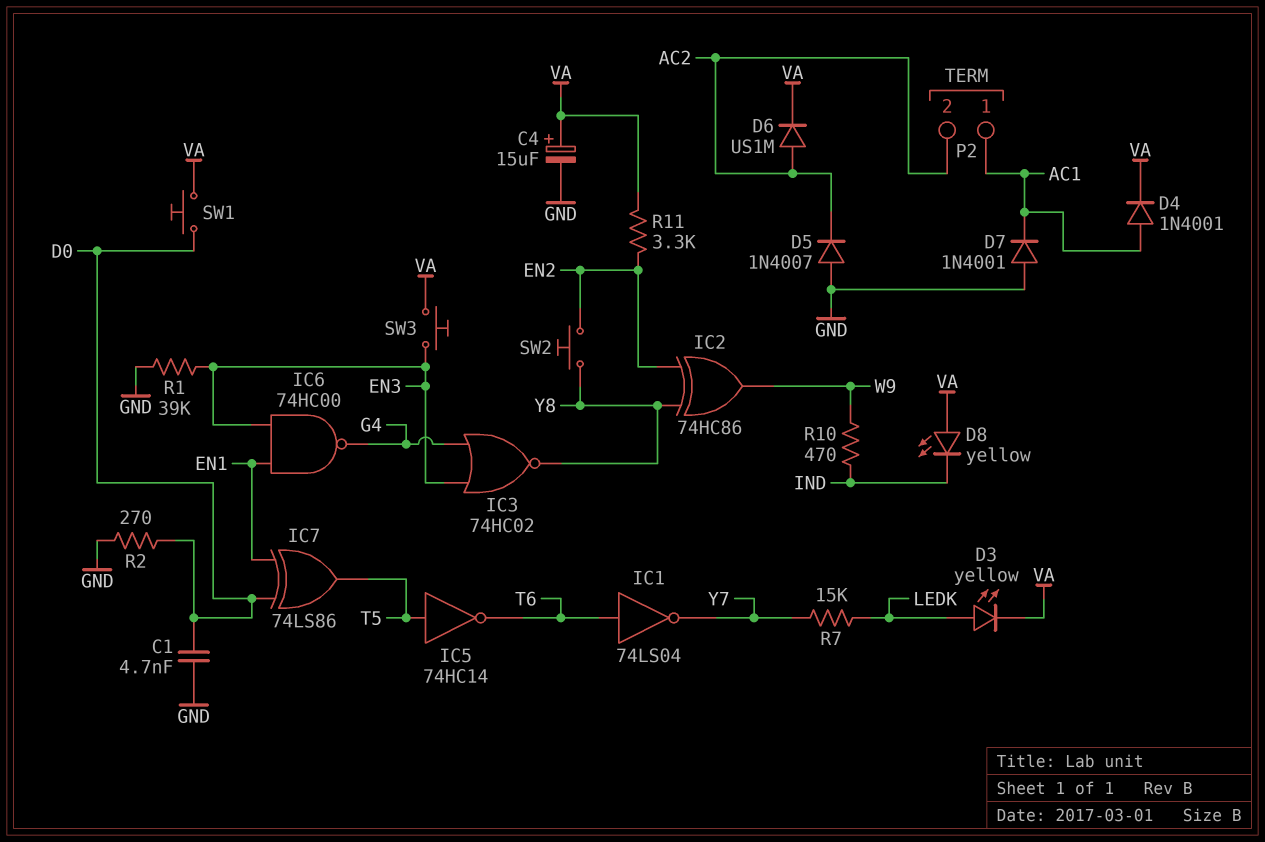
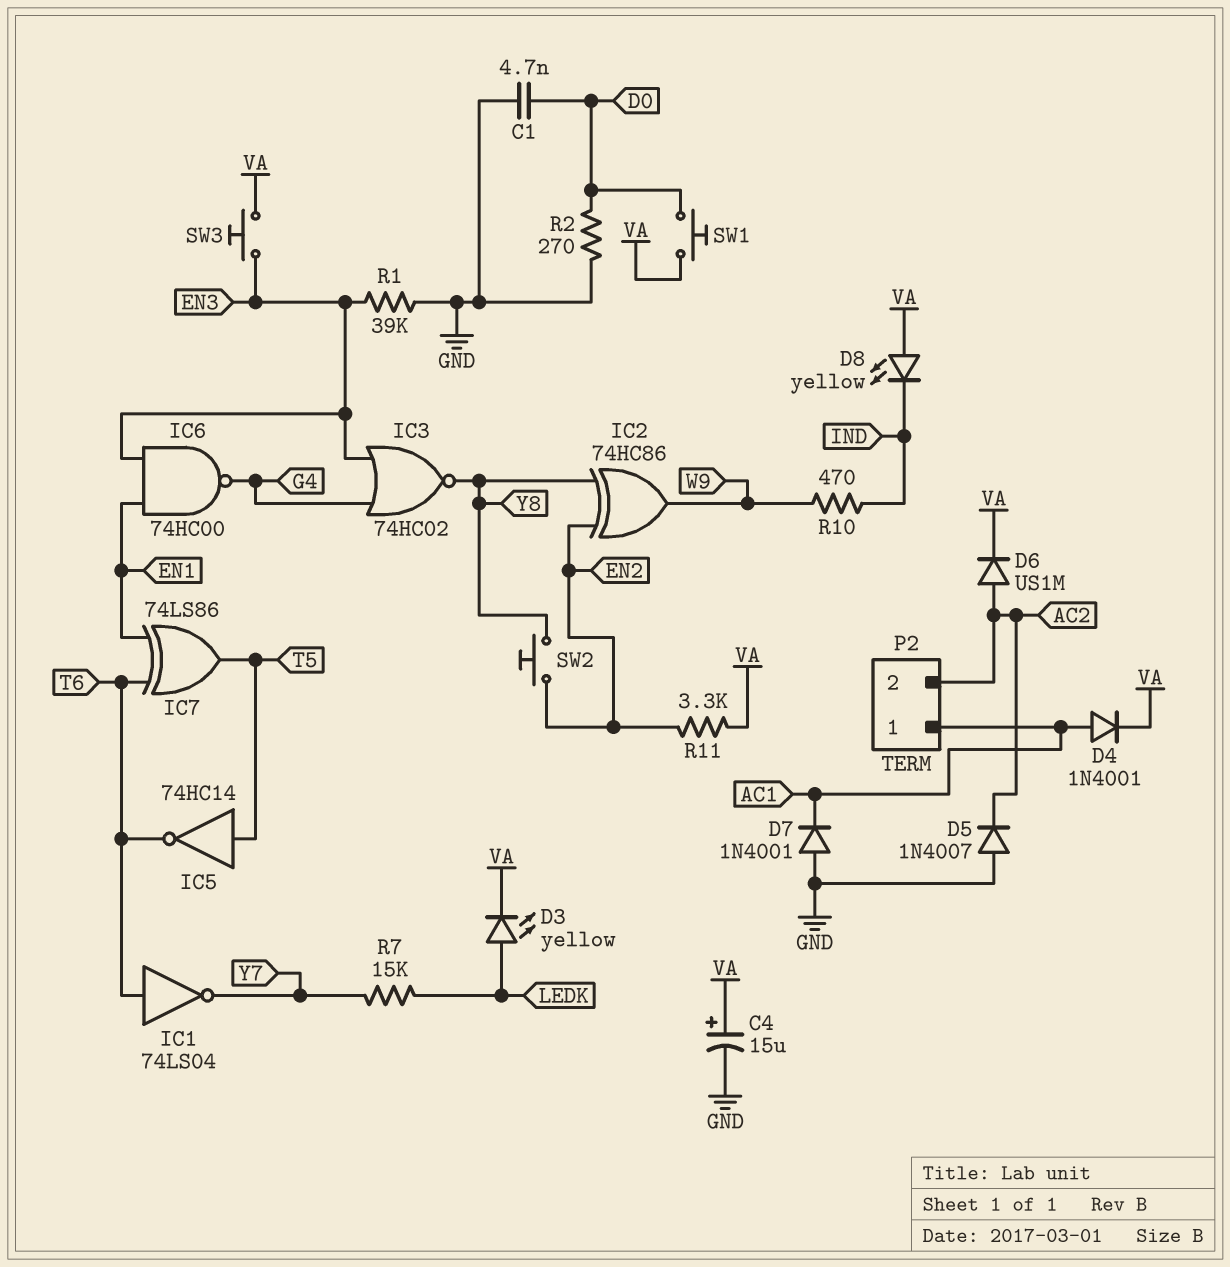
IC7: XOR 74LS86 (in D0, in EN1, out T5) -> XOR 74LS86 (in EN1, in T6, out T5)

